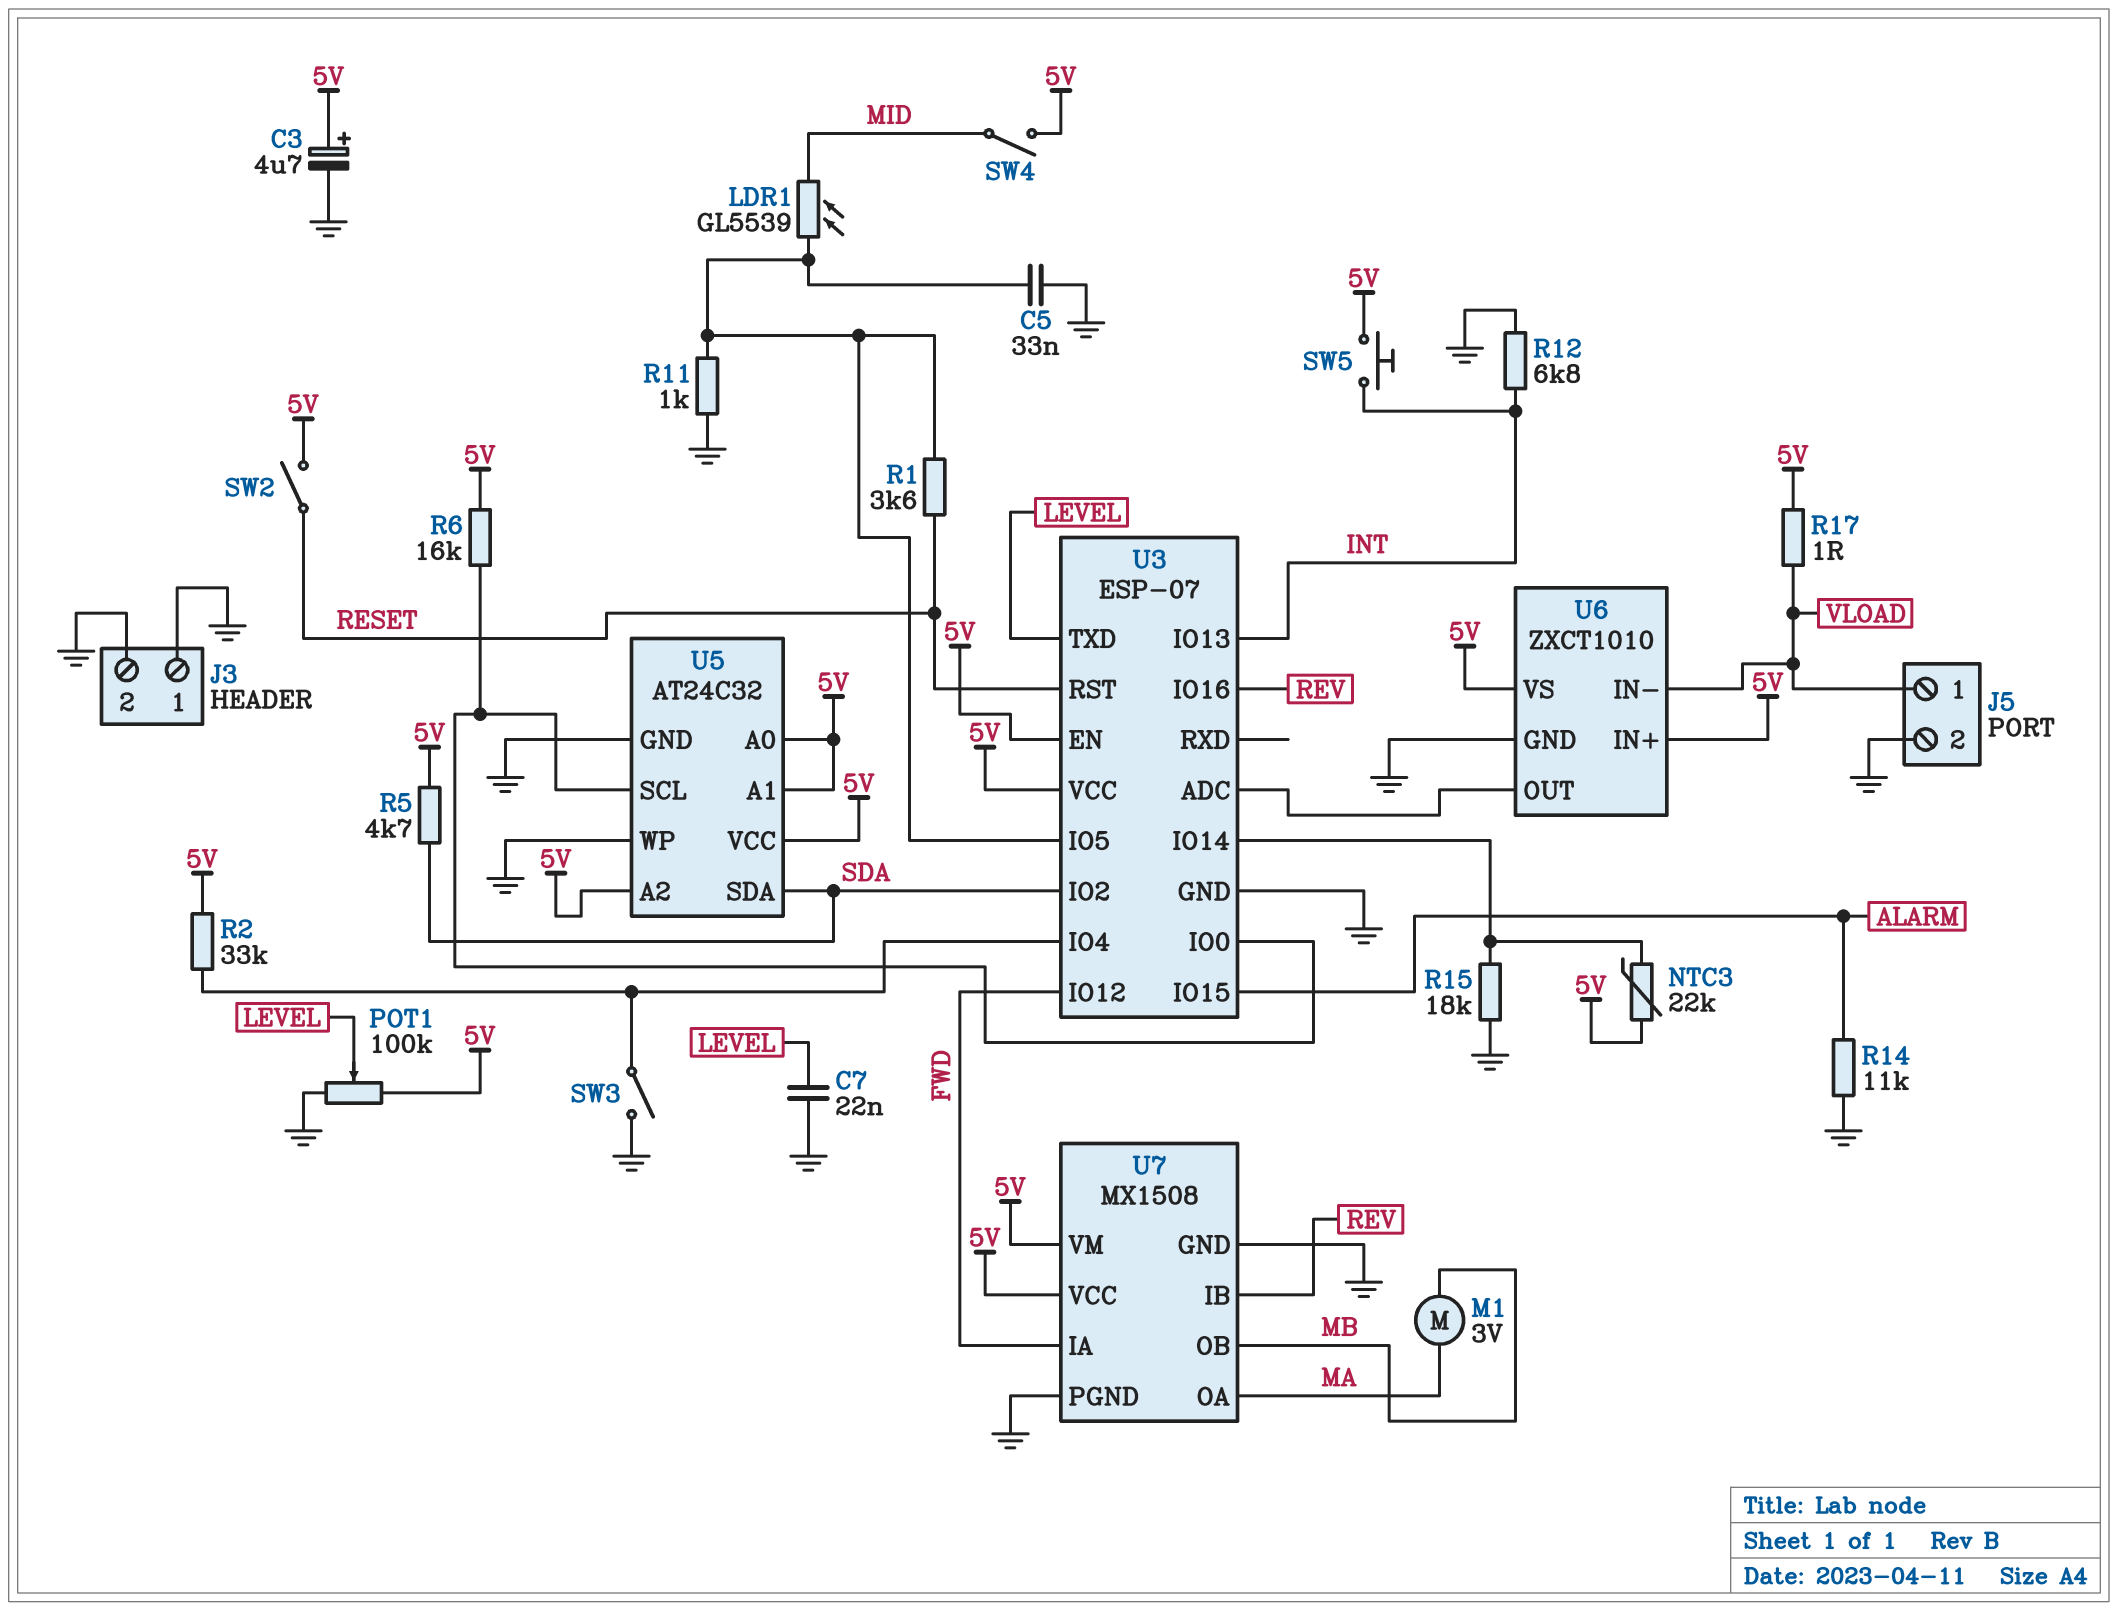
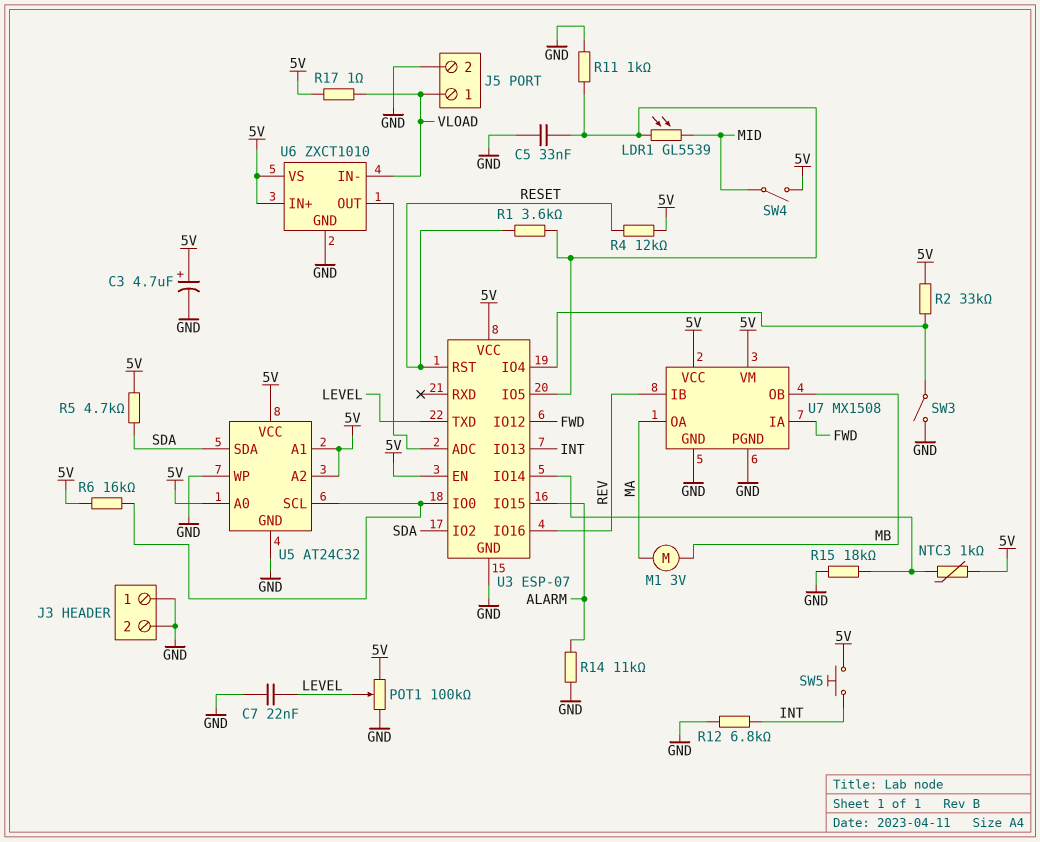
NTC3: 22k (5V, U3/IO14) -> 1k (5V, U3/IO14)
R4: none -> 12k (5V, RESET)
SW2: switch (5V, RESET) -> none

